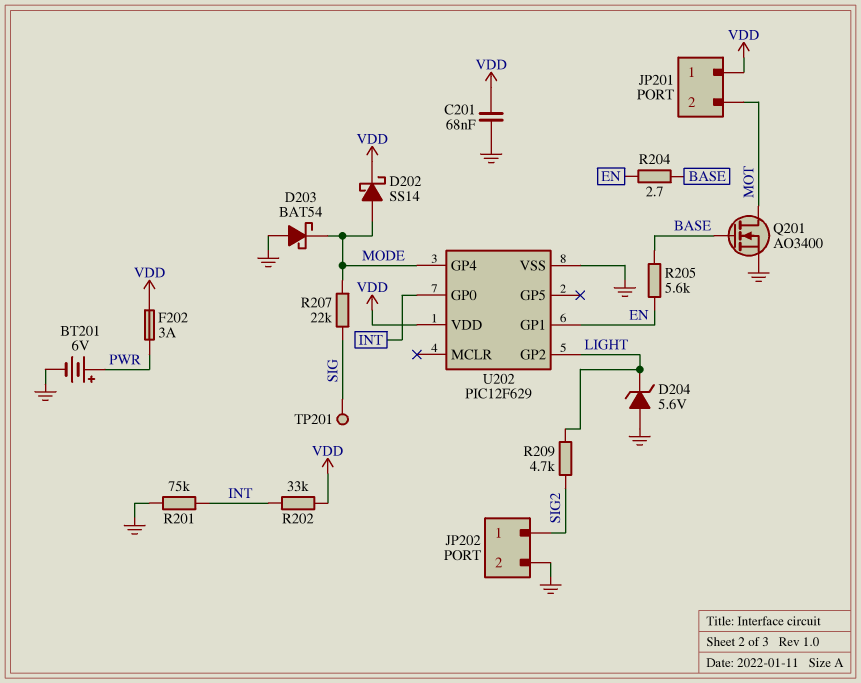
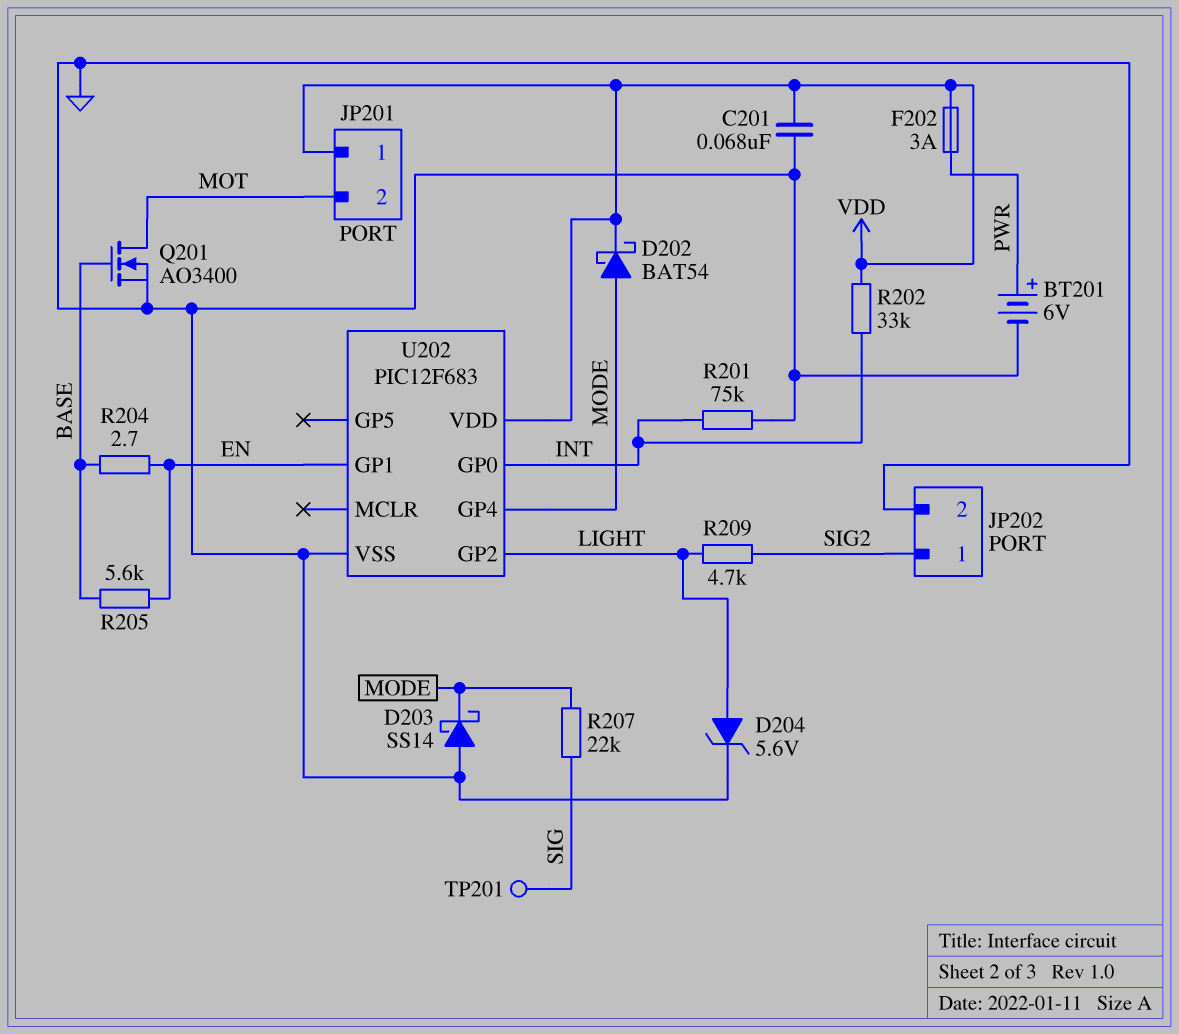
D202: schottky SS14 (A MODE, K VDD) -> schottky BAT54 (A MODE, K VDD)
D203: schottky BAT54 (A GND, K MODE) -> schottky SS14 (A GND, K MODE)
D204: zener 5.6V (A GND, K LIGHT) -> zener 5.6V (A LIGHT, K GND)
U202: PIC12F629 -> PIC12F683

